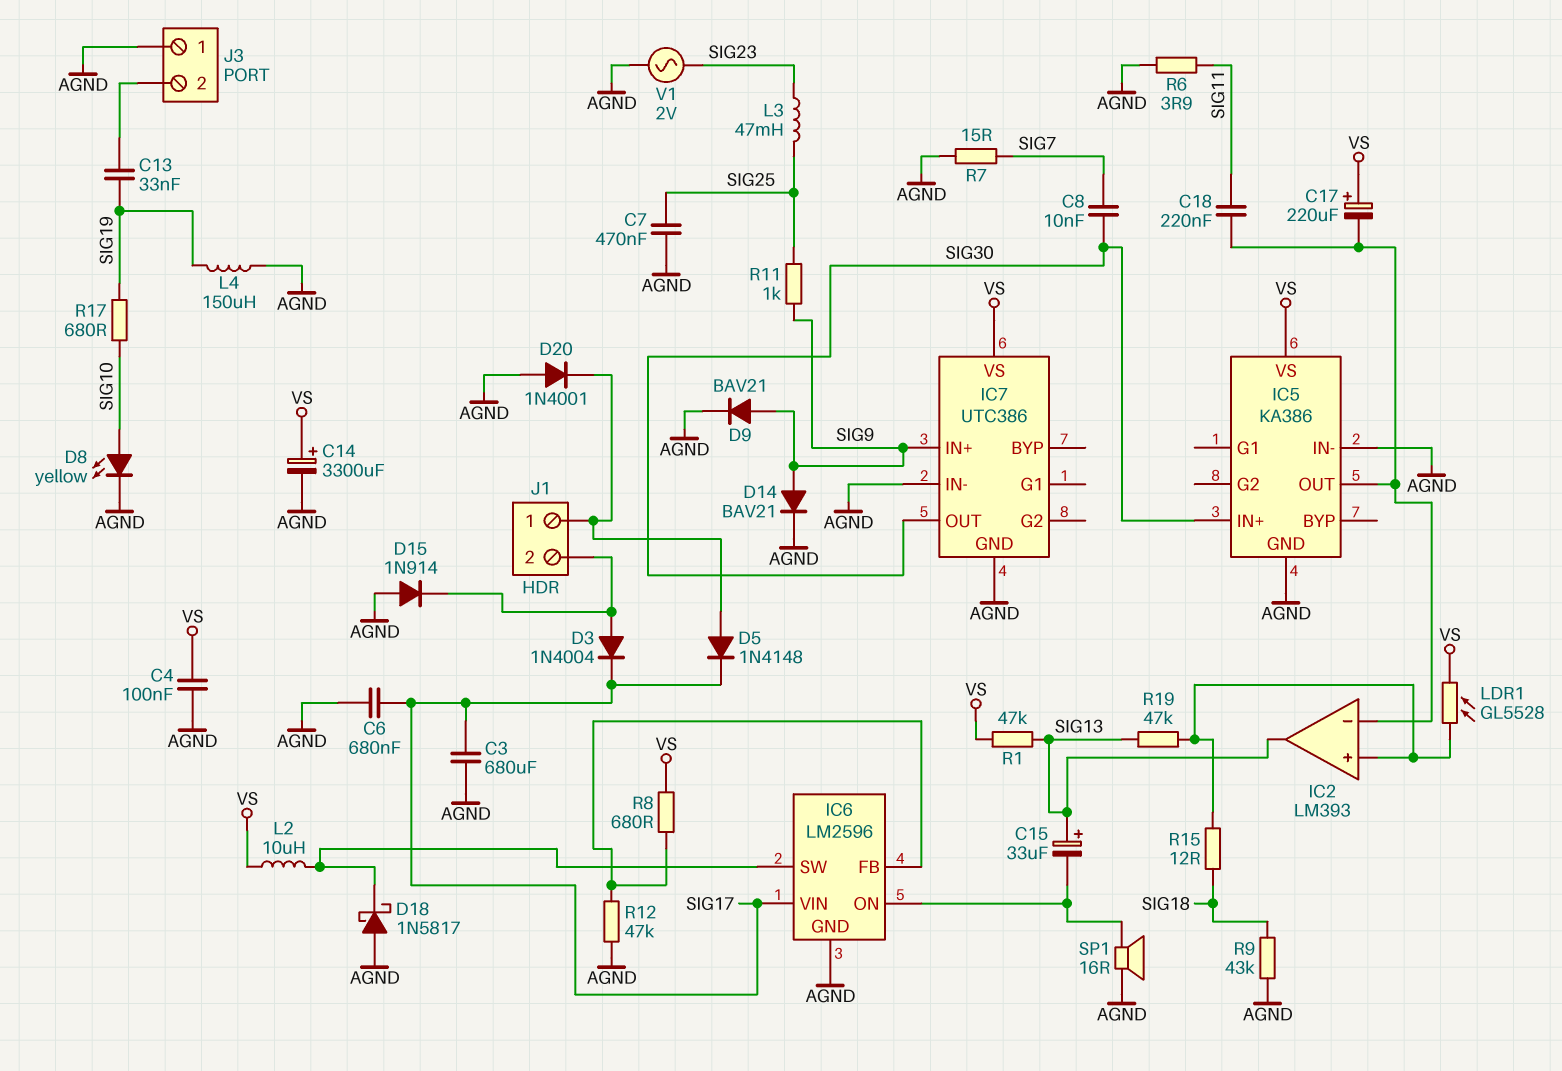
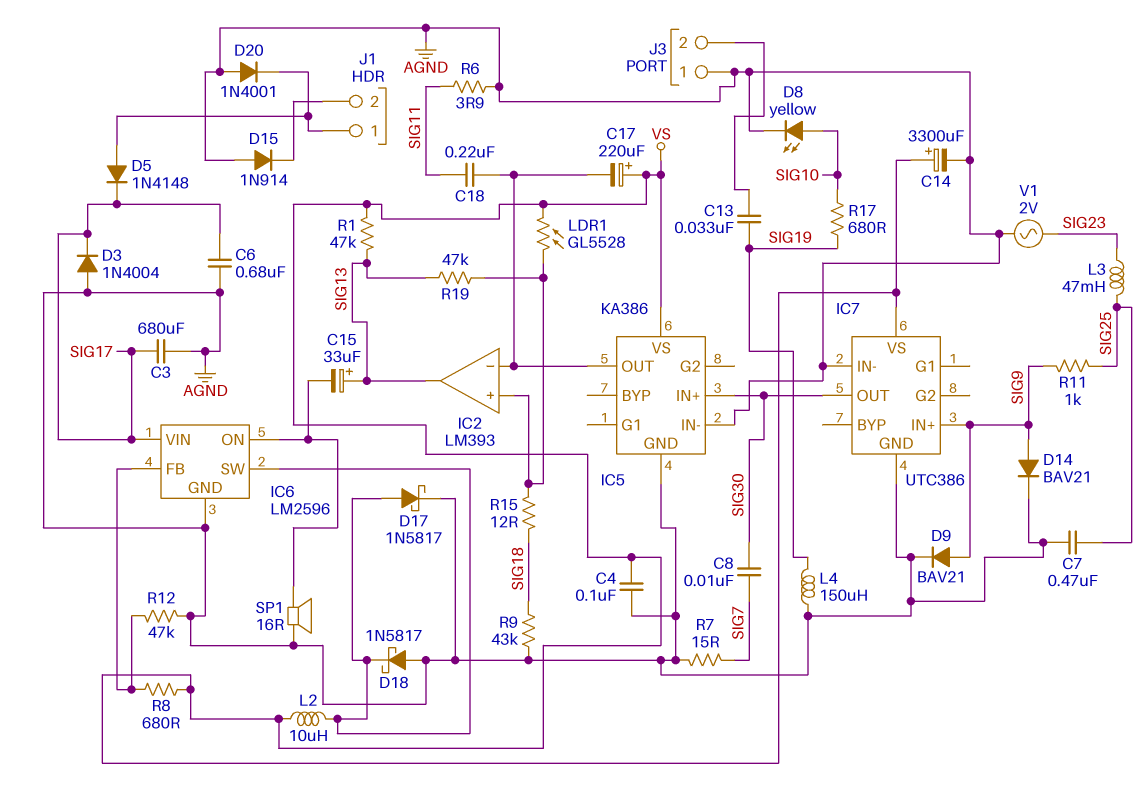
D3: diode 1N4004 (A J1/2, K SIG17) -> diode 1N4004 (A AGND, K SIG17)
D17: none -> schottky 1N5817 (A IC6/SW, K AGND)

